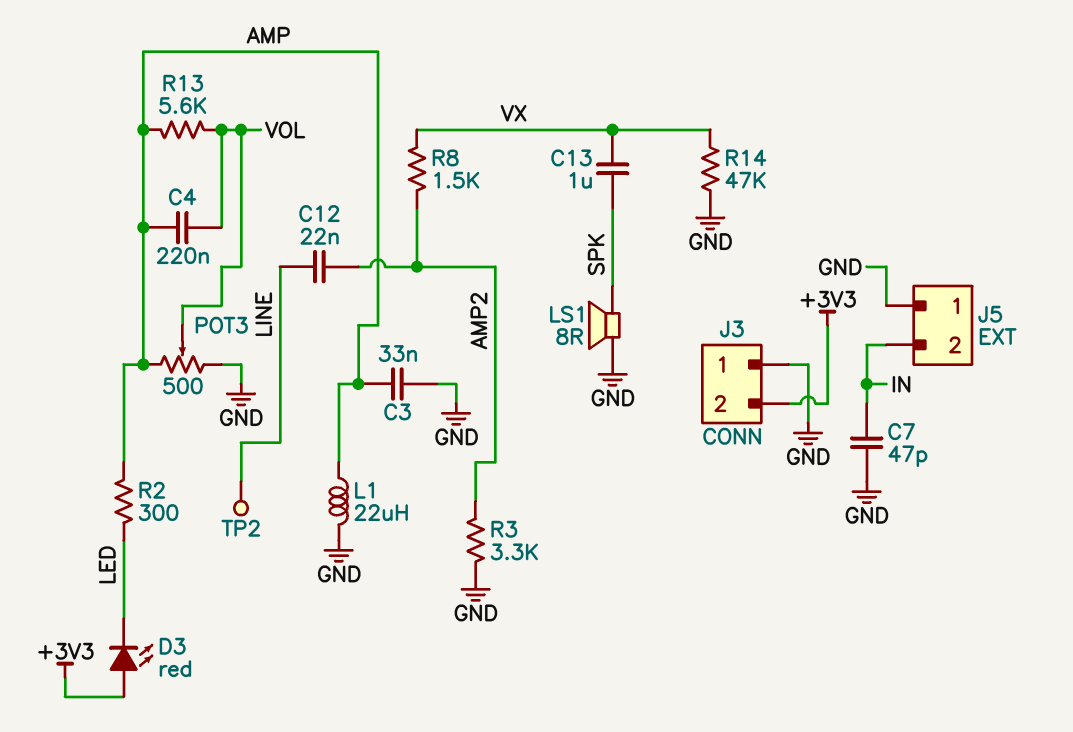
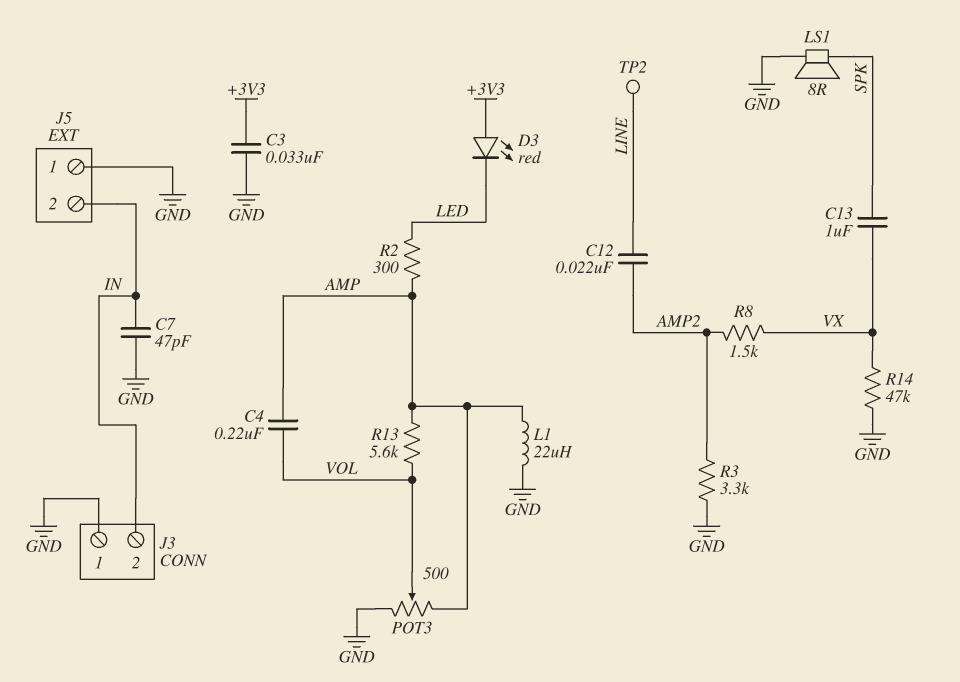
C3: 33nF (AMP, GND) -> 33nF (+3V3, GND)
J3 pin 2: +3V3 -> IN

